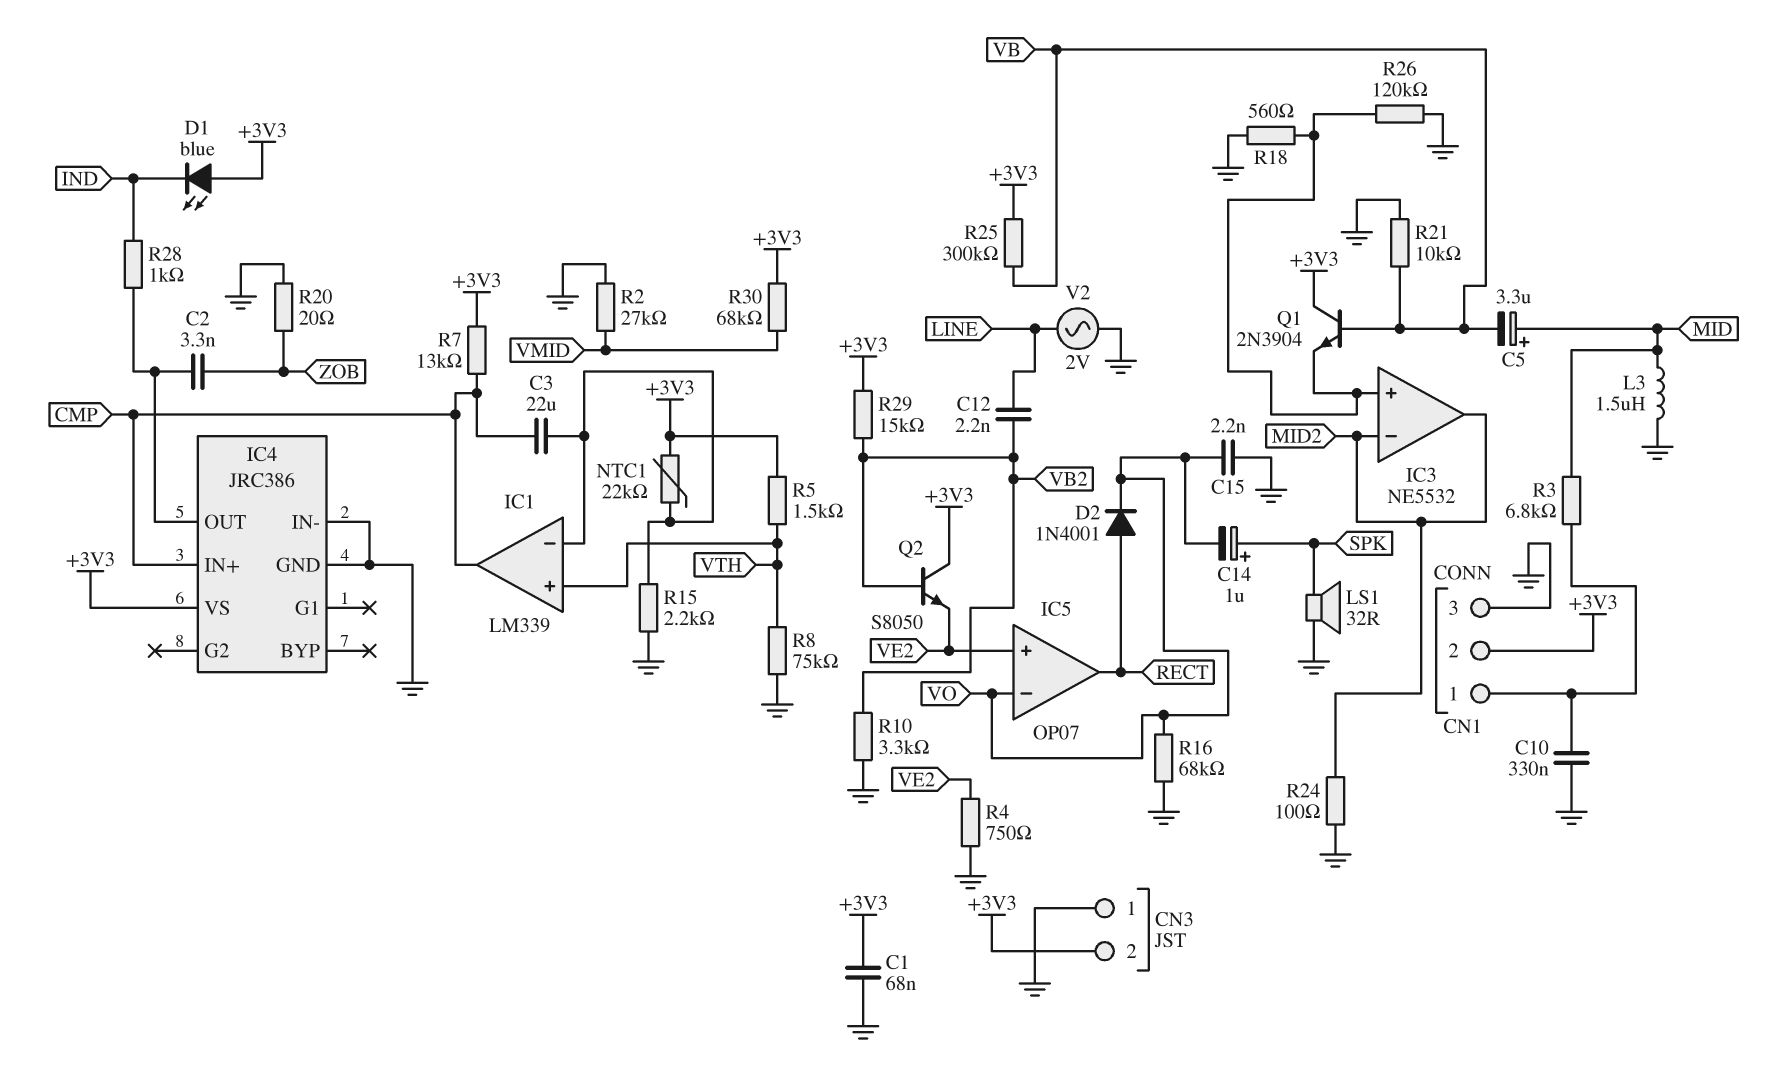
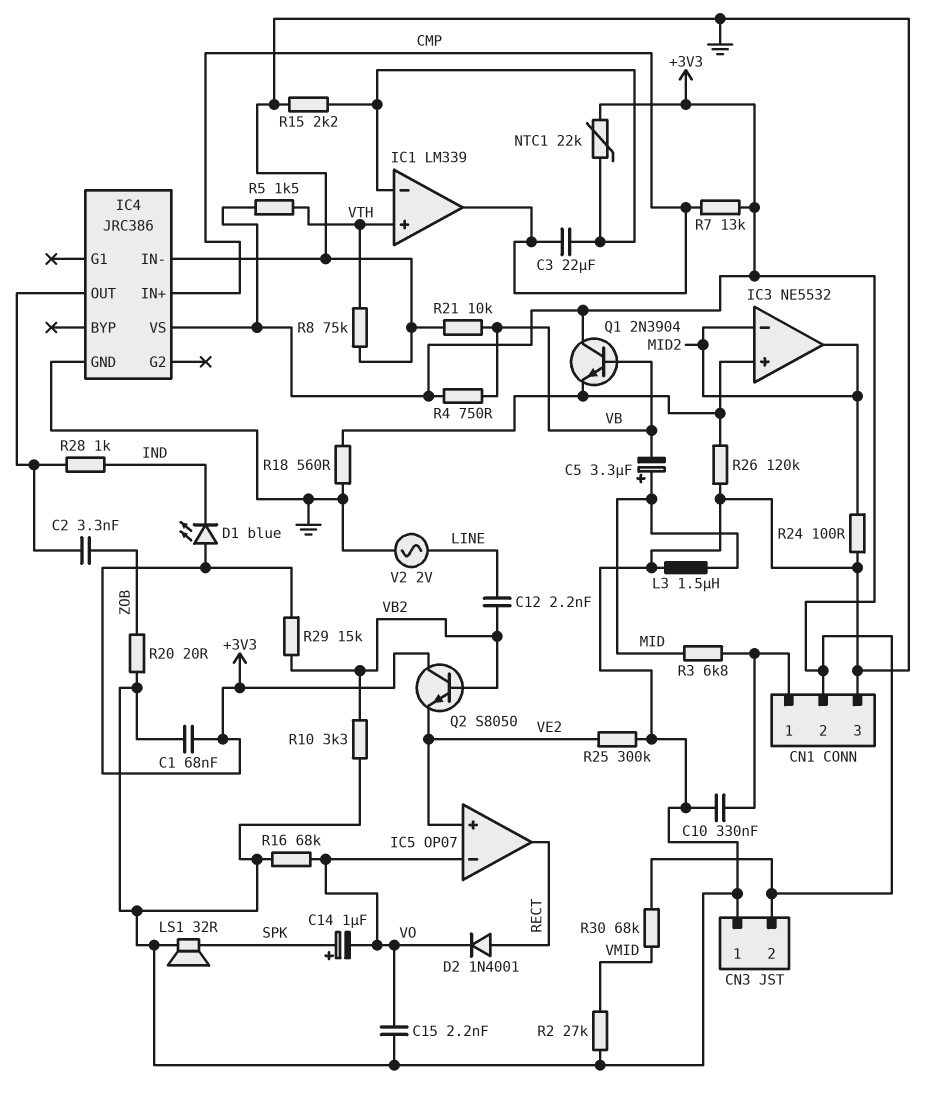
R4: 750 (GND, VE2) -> 750 (+3V3, VB)
R25: 300k (+3V3, VB) -> 300k (GND, VE2)

